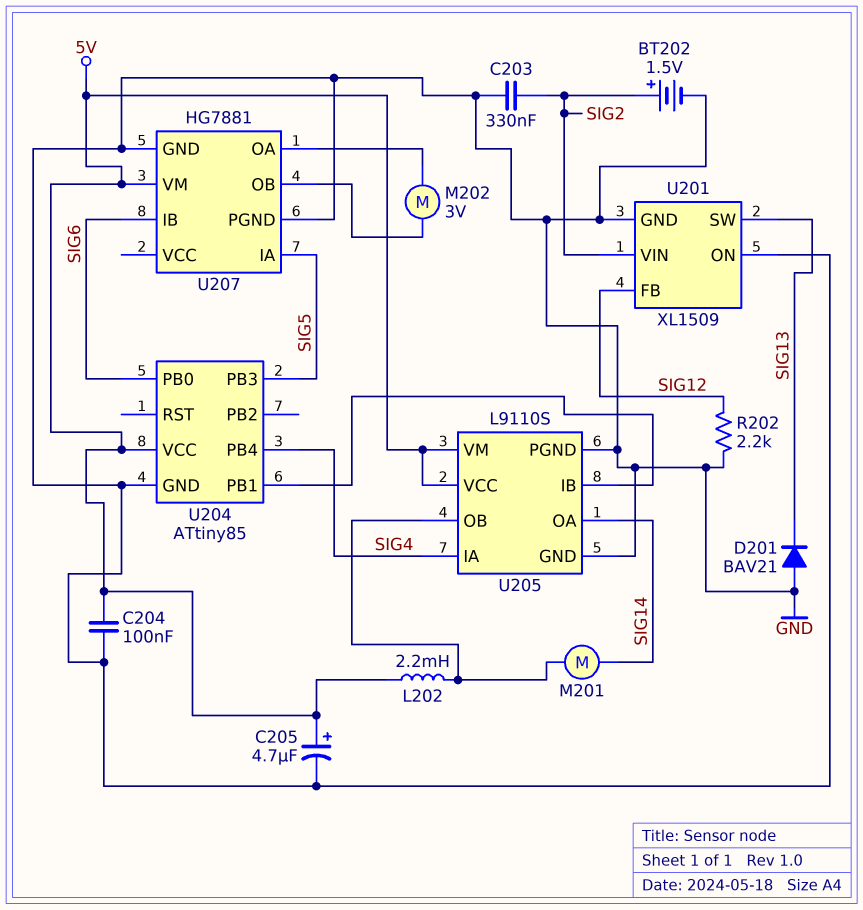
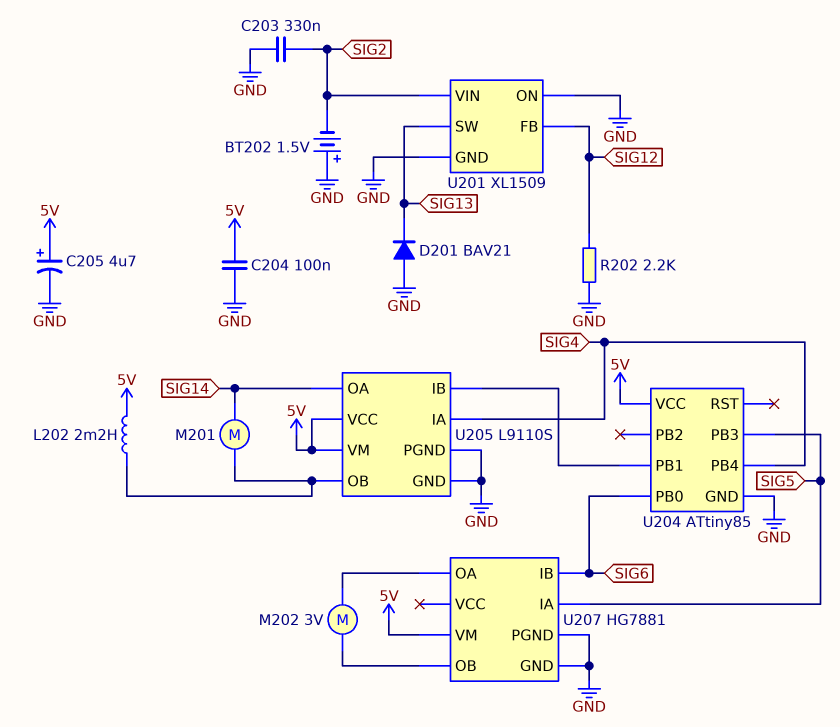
BT202: 1.5V (plus SIG2, minus GND) -> 1.5V (plus GND, minus SIG2)

